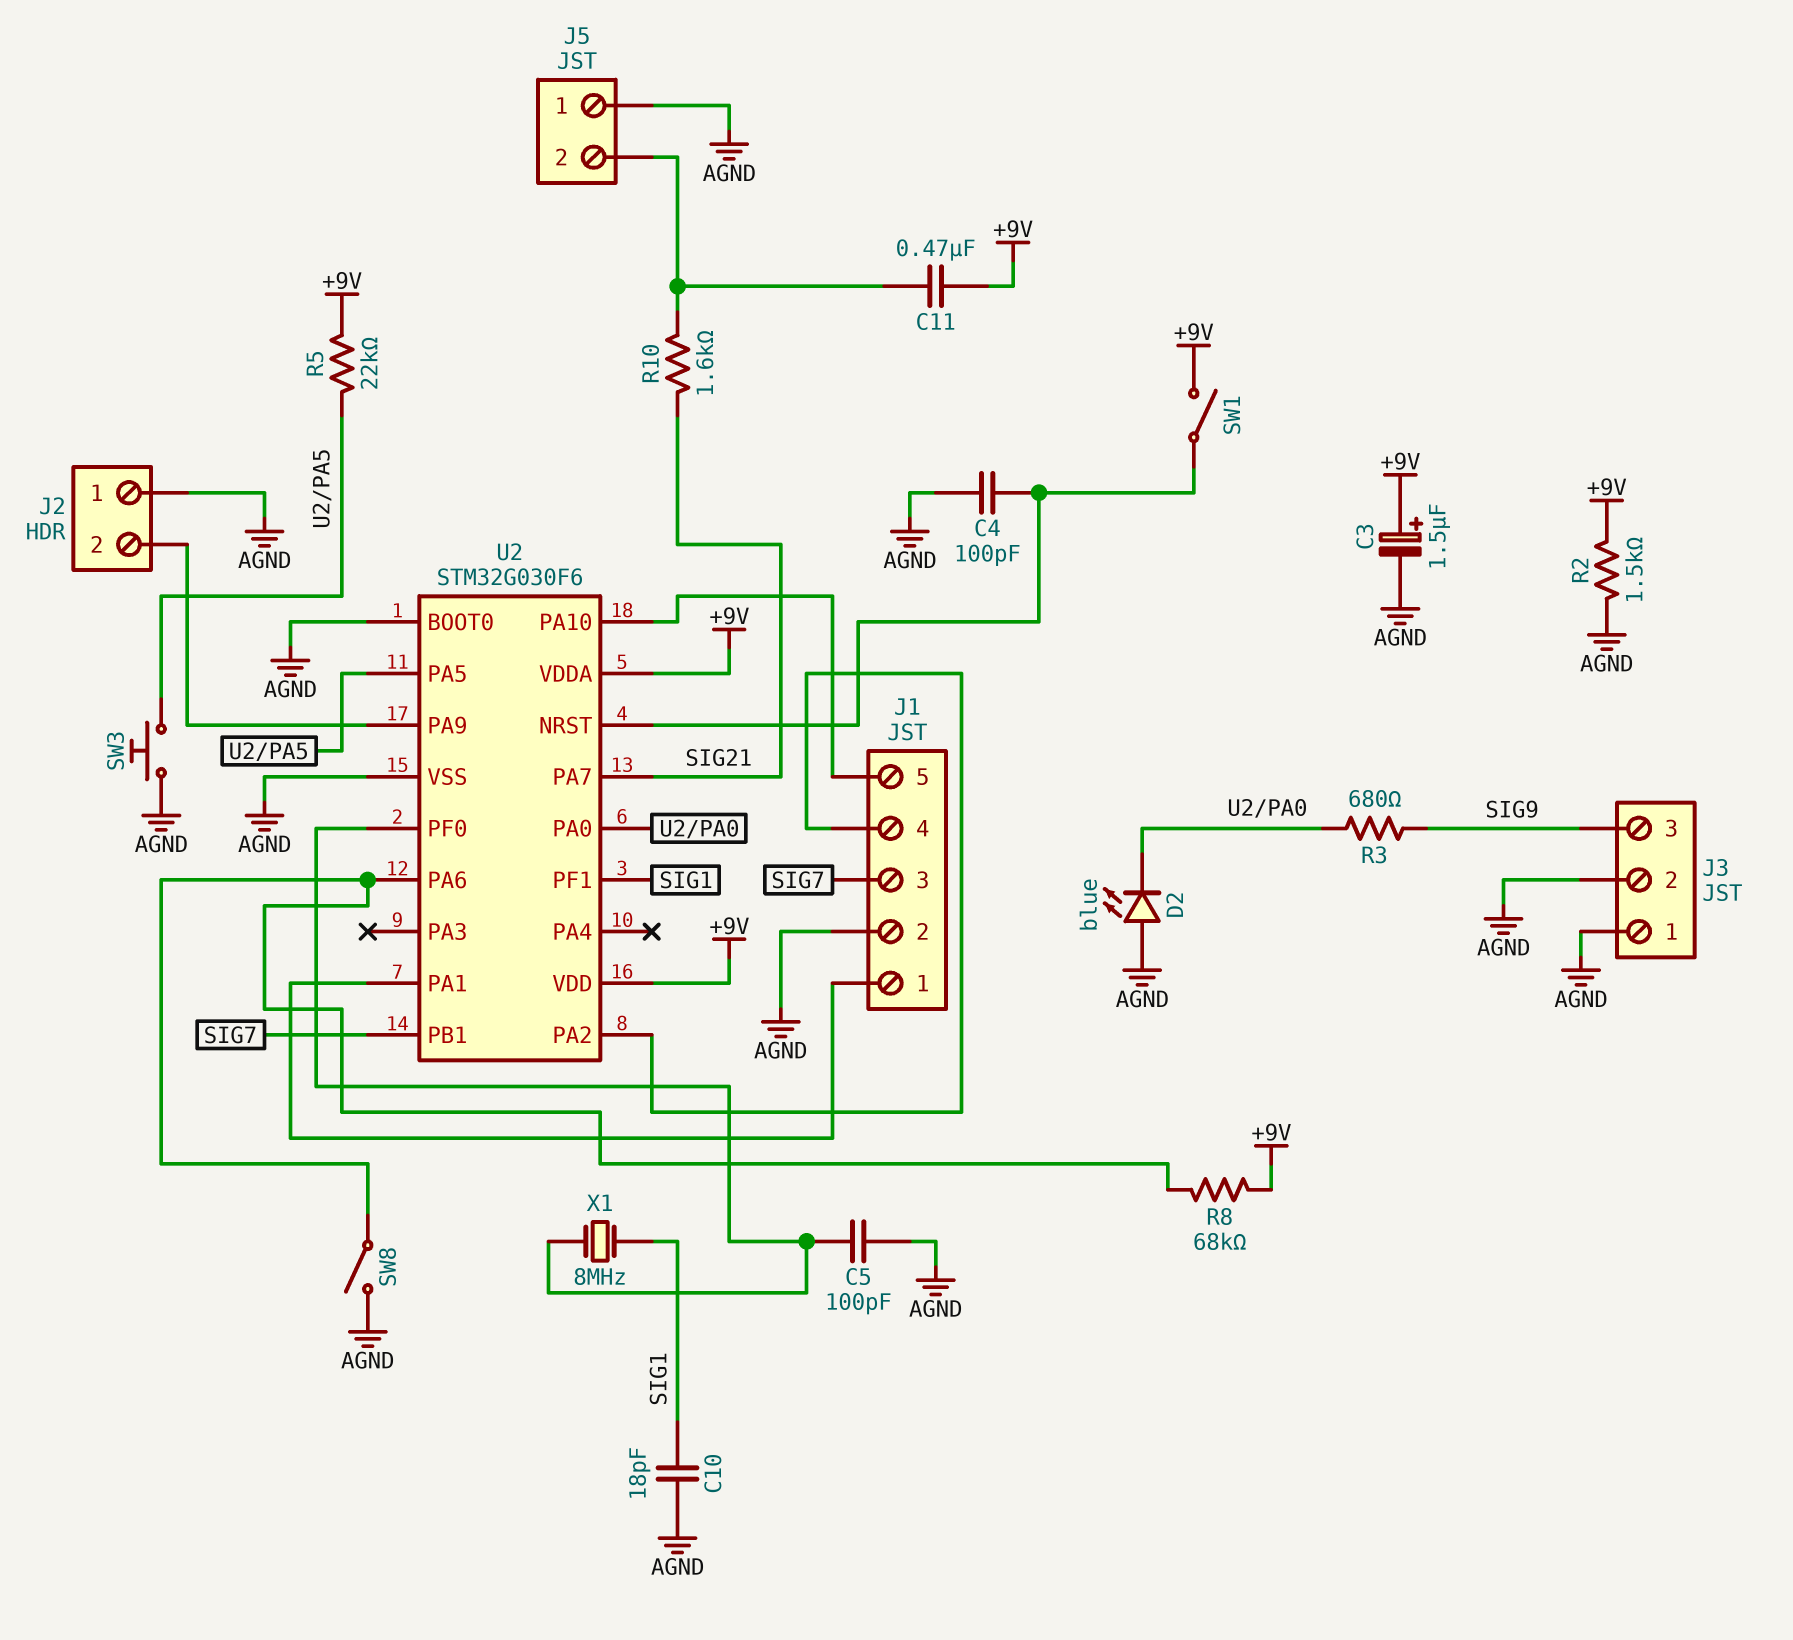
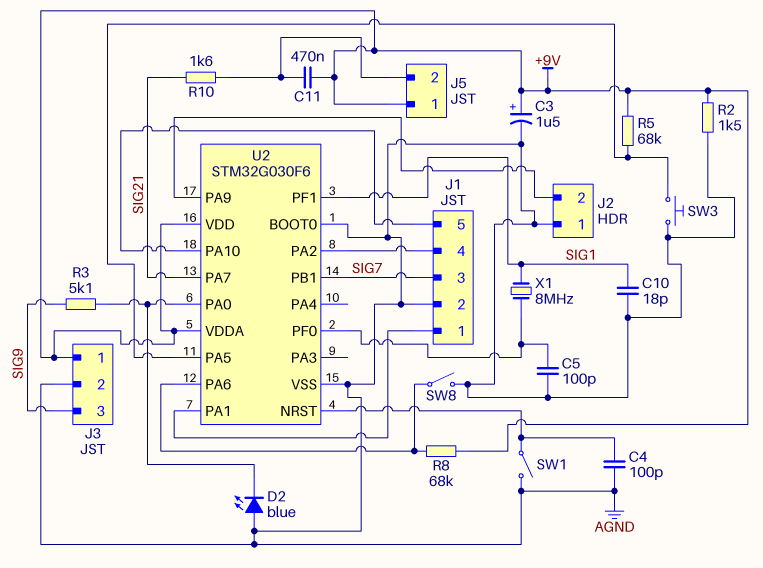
J3 pin 1: AGND -> +9V
J5 pin 1: AGND -> +9V
R3: 680 (SIG9, U2/PA0) -> 5.1k (SIG9, U2/PA0)
R5: 22k (+9V, U2/PA5) -> 68k (+9V, U2/PA5)
SW1: switch (+9V, U2/NRST) -> switch (AGND, U2/NRST)

